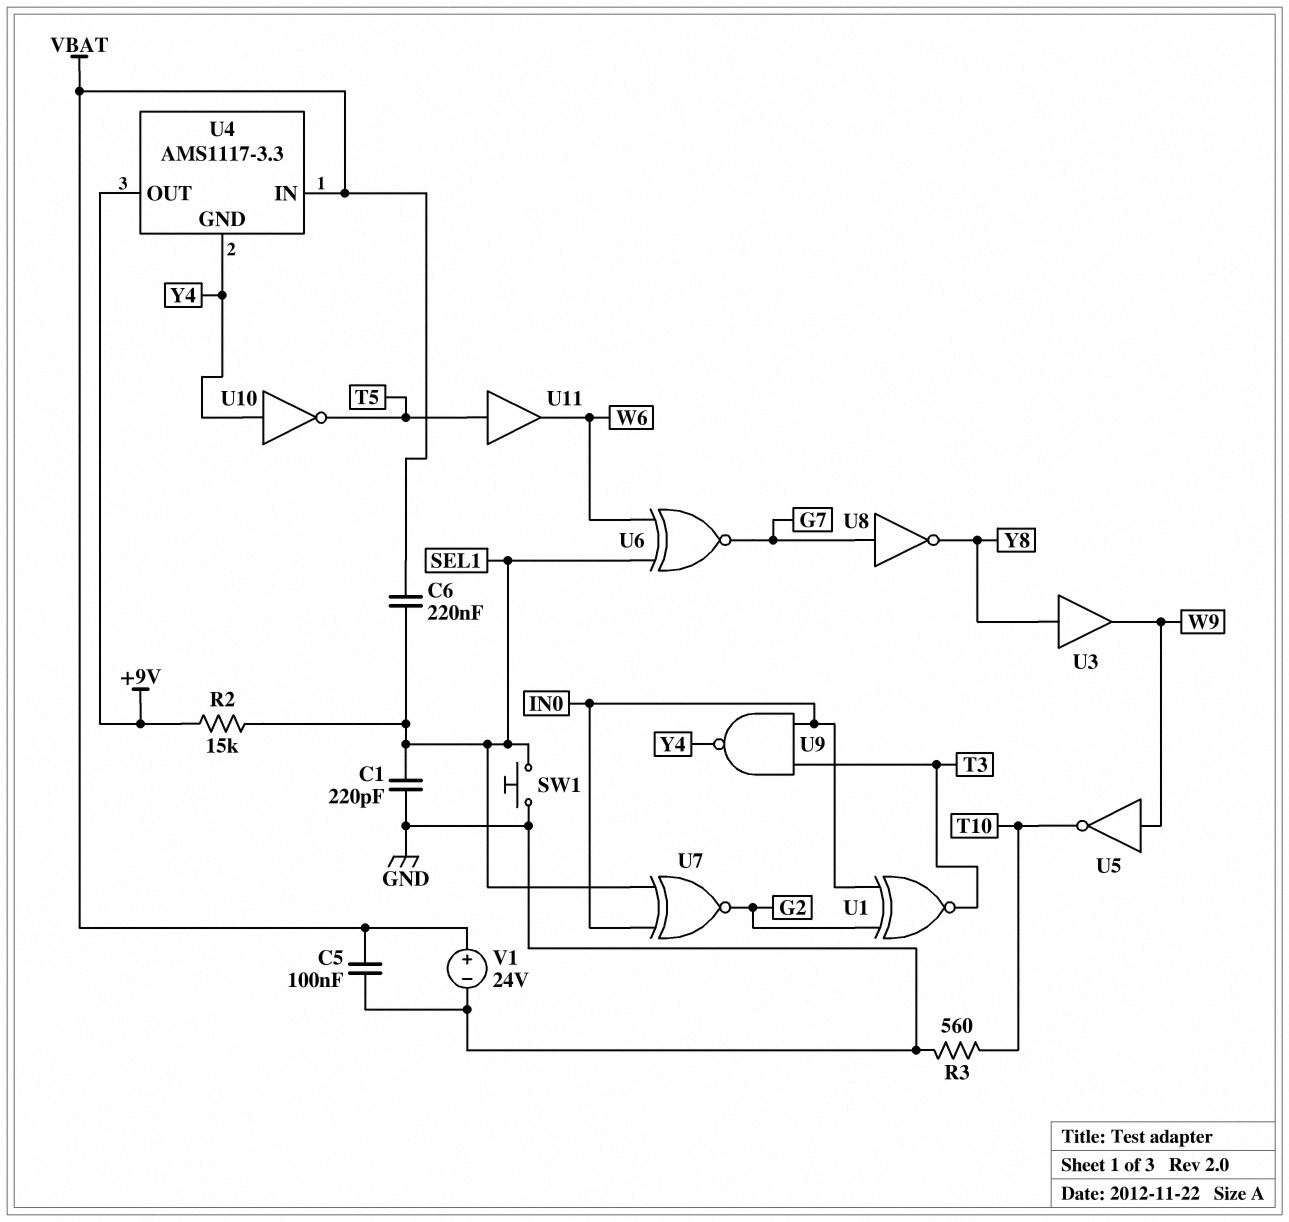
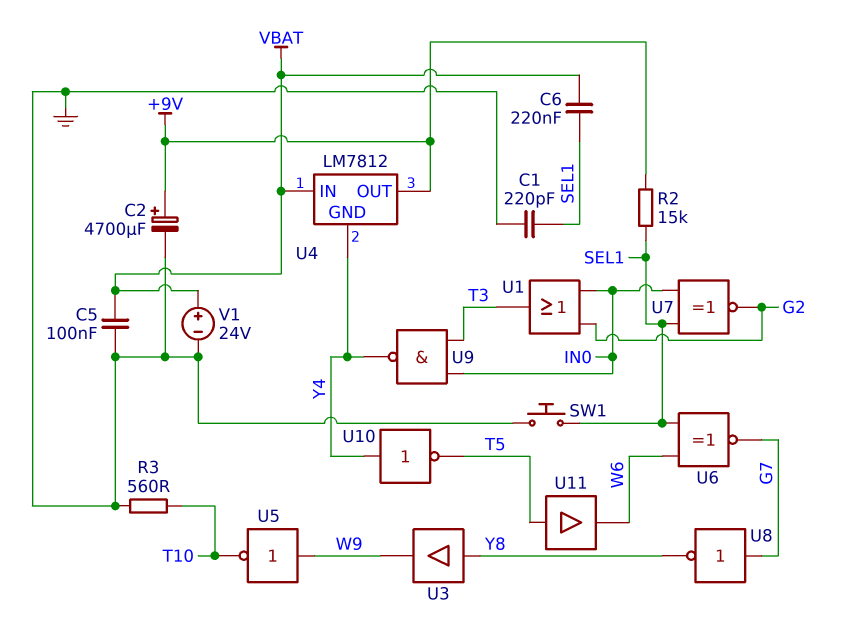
C2: none -> 4700uF (plus +9V, minus GND)
U1: XNOR (in G2, in IN0, out T3) -> OR (in G2, in IN0, out T3)
U4: AMS1117-3.3 -> LM7812

